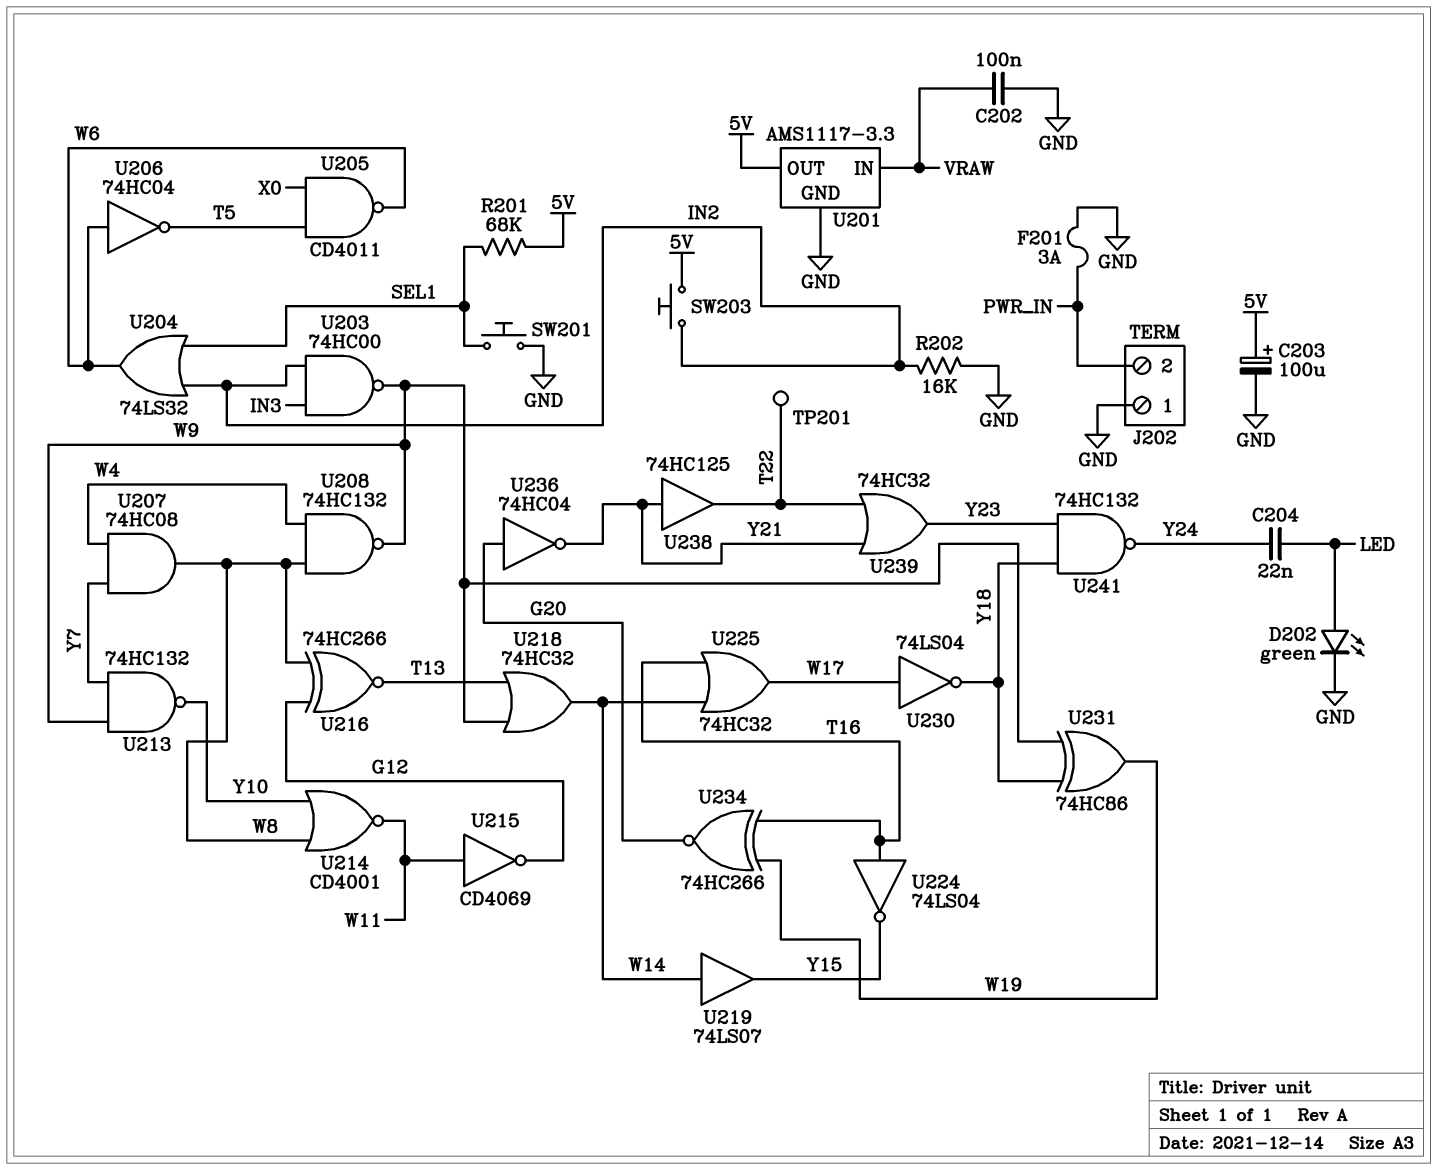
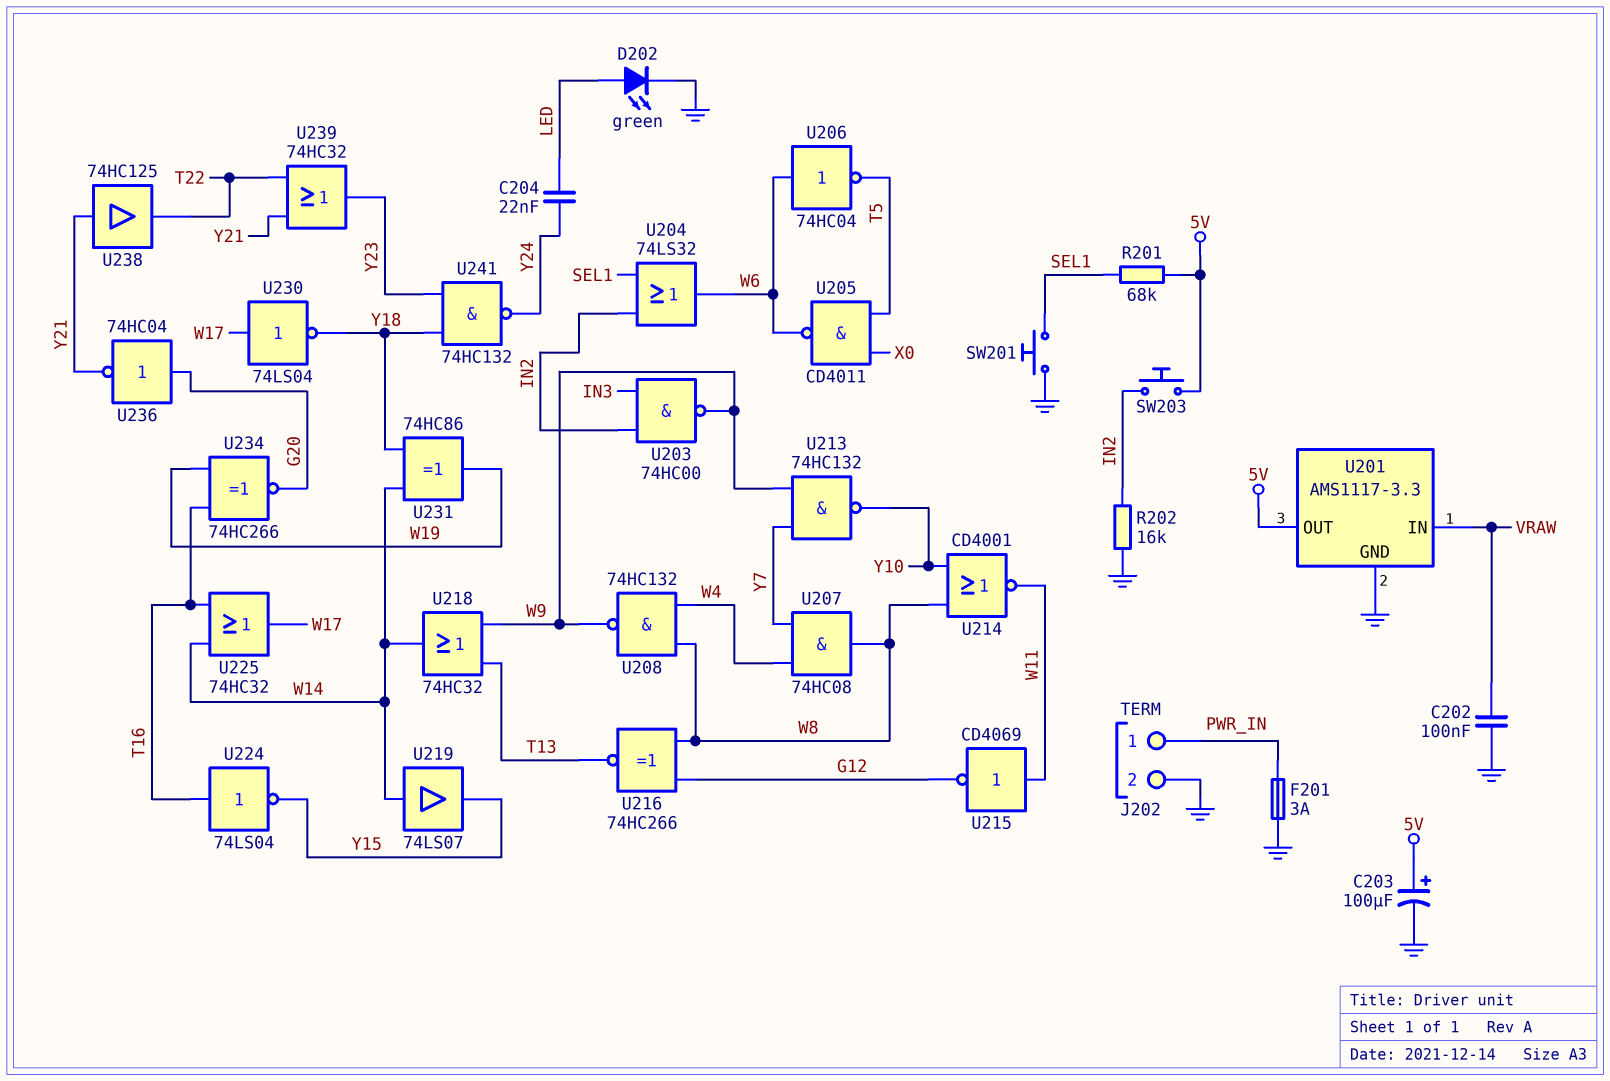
J202 pin 1: GND -> PWR_IN
J202 pin 2: PWR_IN -> GND
TP201: test point (T22) -> none
U231: XOR 74HC86 (in W9, in Y18, out W19) -> XOR 74HC86 (in W14, in Y18, out W19)

